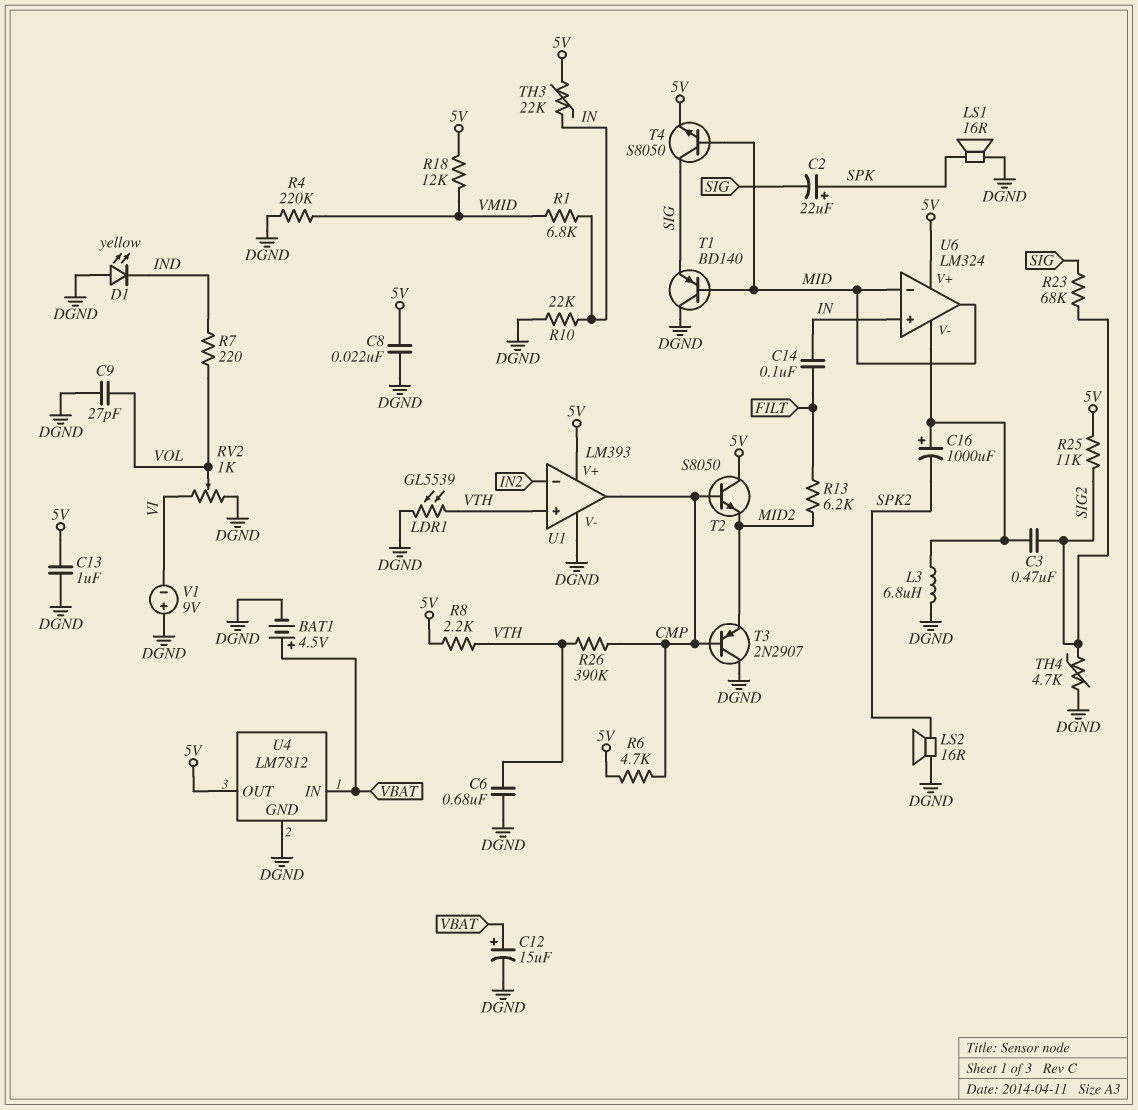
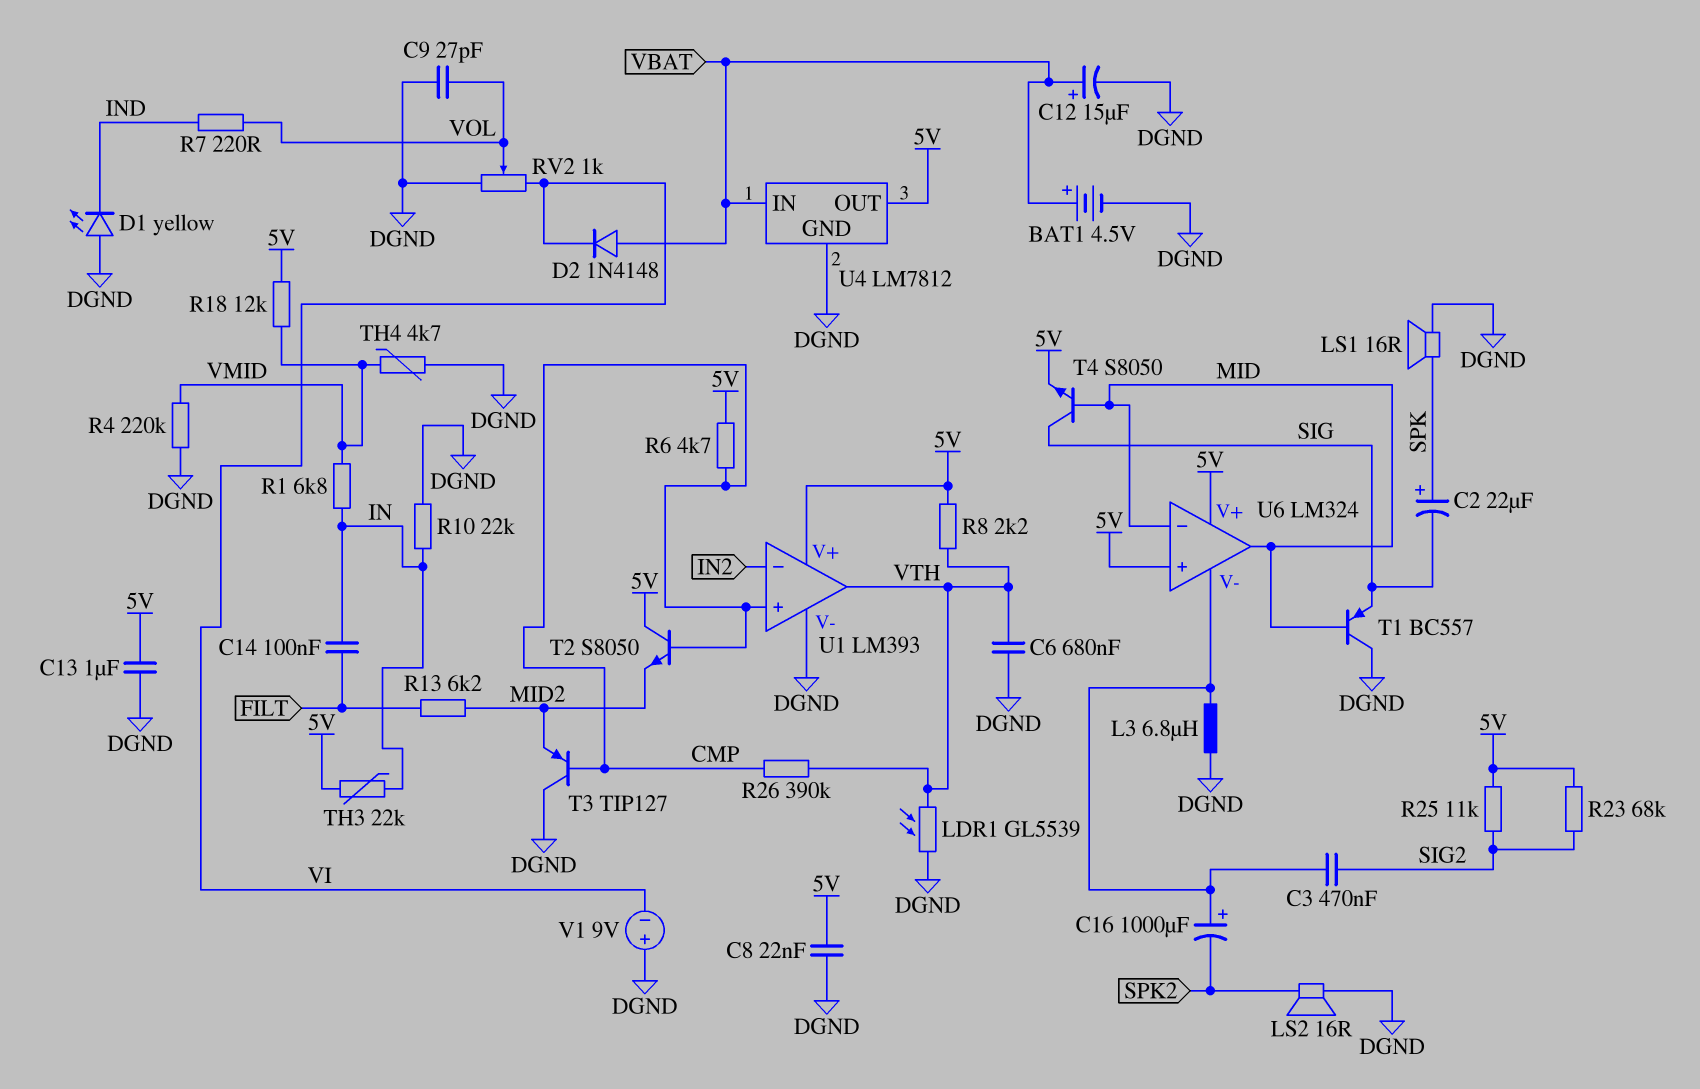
D2: none -> diode 1N4148 (A VBAT, K VI)
R23: 68k (SIG, SIG2) -> 68k (5V, SIG2)
T1: PNP BD140 (B MID, C DGND, E SIG) -> PNP BC557 (B MID, C DGND, E SIG)
T3: PNP 2N2907 (B CMP, C DGND, E MID2) -> PNP TIP127 (B CMP, C DGND, E MID2)
TH4: 4.7k (DGND, SIG2) -> 4.7k (DGND, VMID)
U1 pin in+: VTH -> CMP
U1 pin out: CMP -> VTH
U6 pin in+: IN -> 5V

